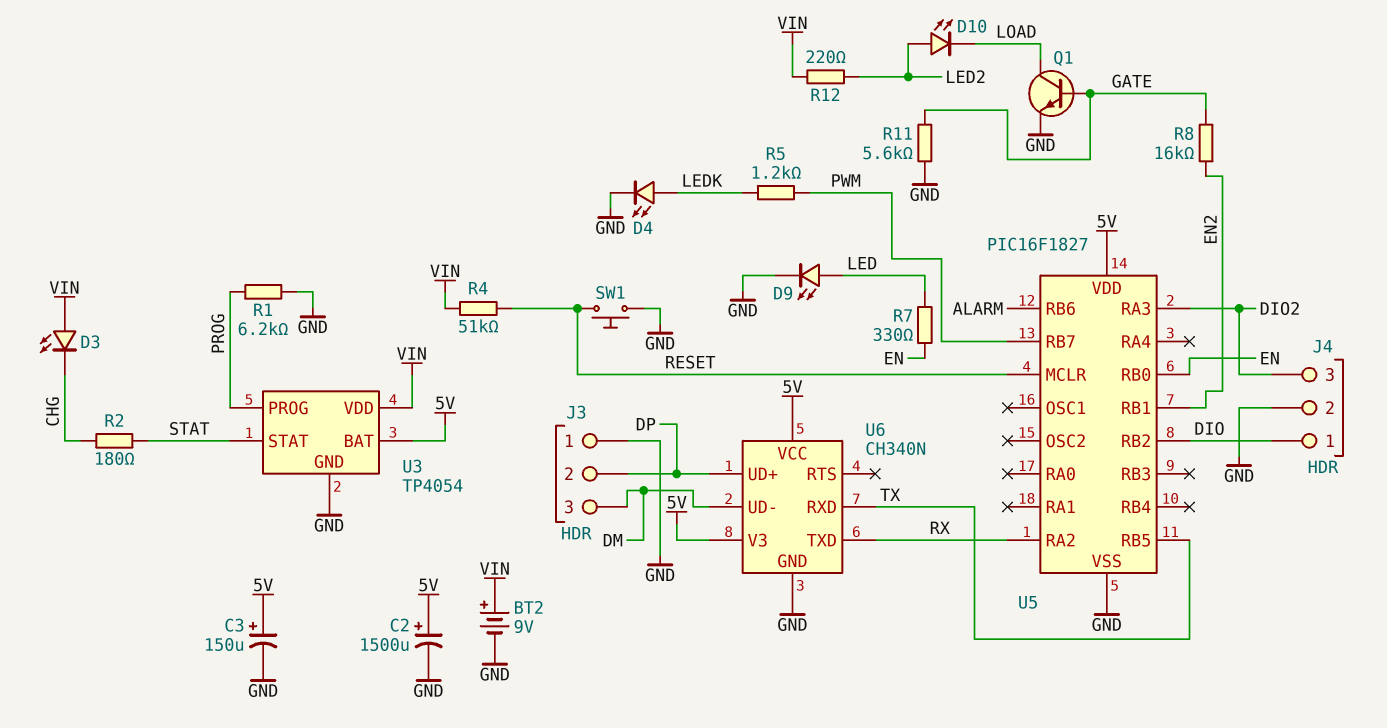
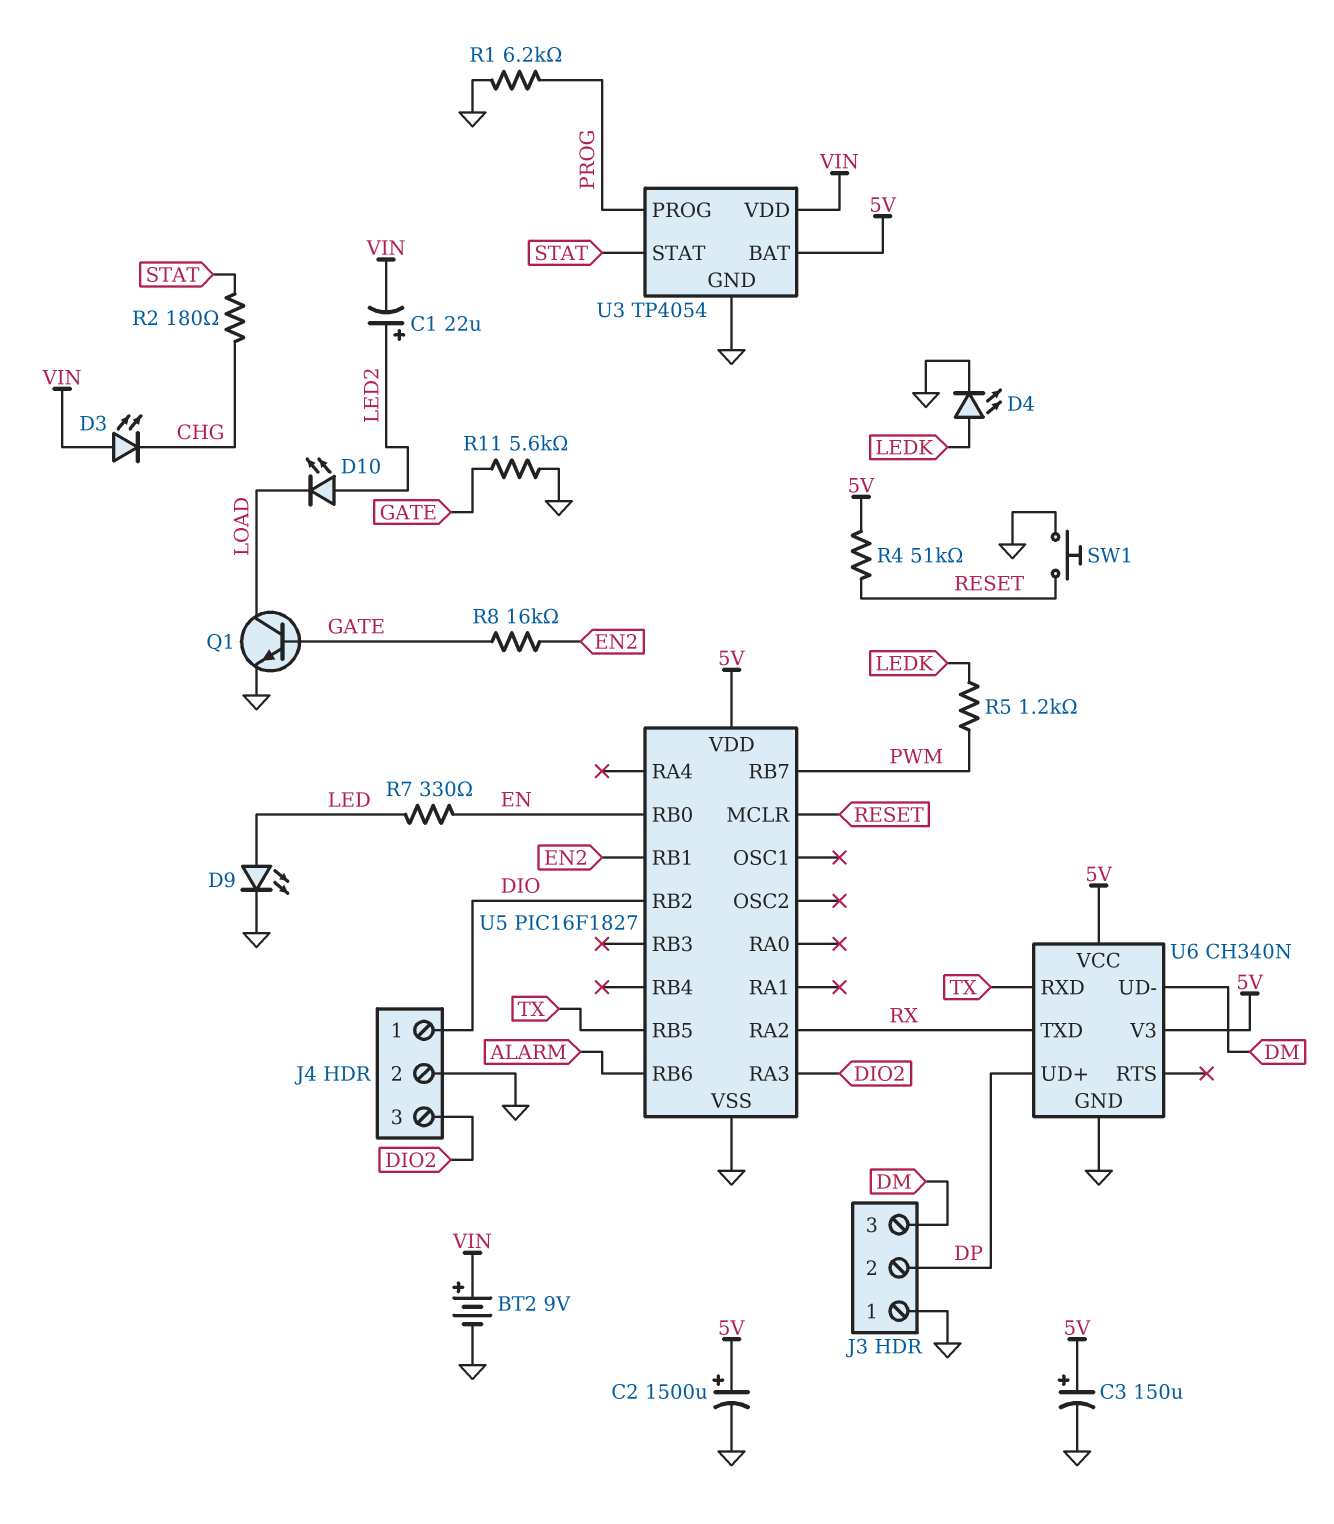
C1: none -> 22uF (plus LED2, minus VIN)
R4: 51k (RESET, VIN) -> 51k (5V, RESET)
R12: 220 (LED2, VIN) -> none

